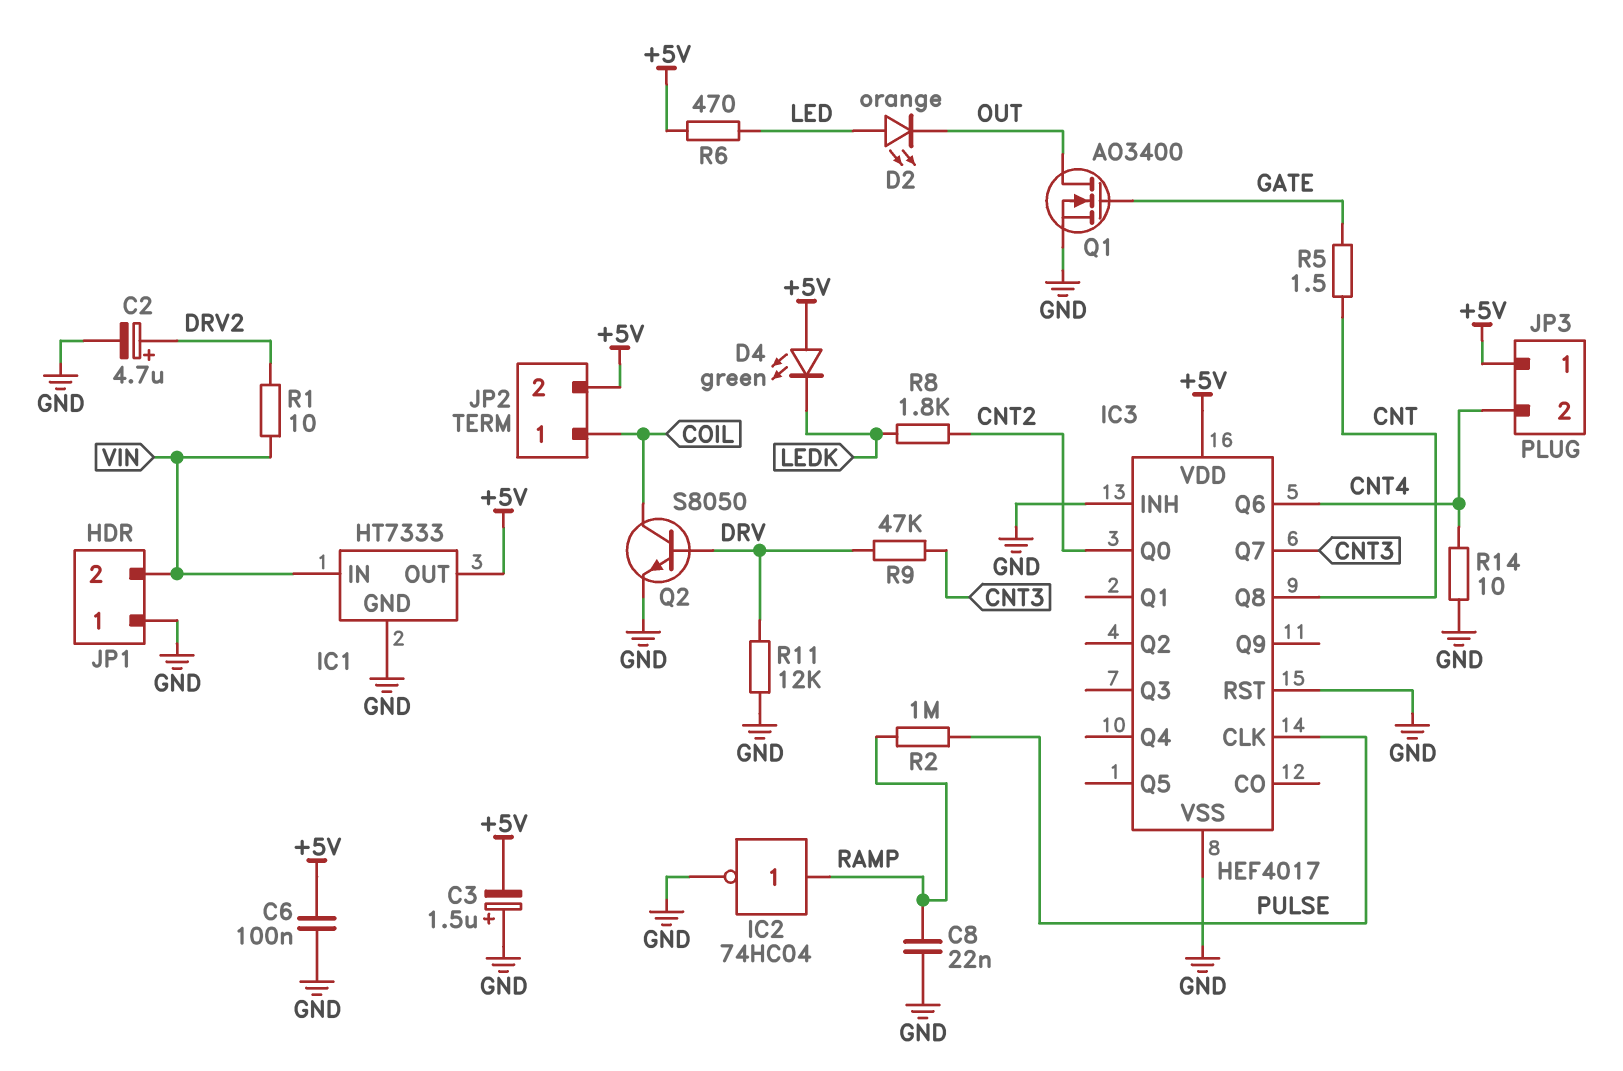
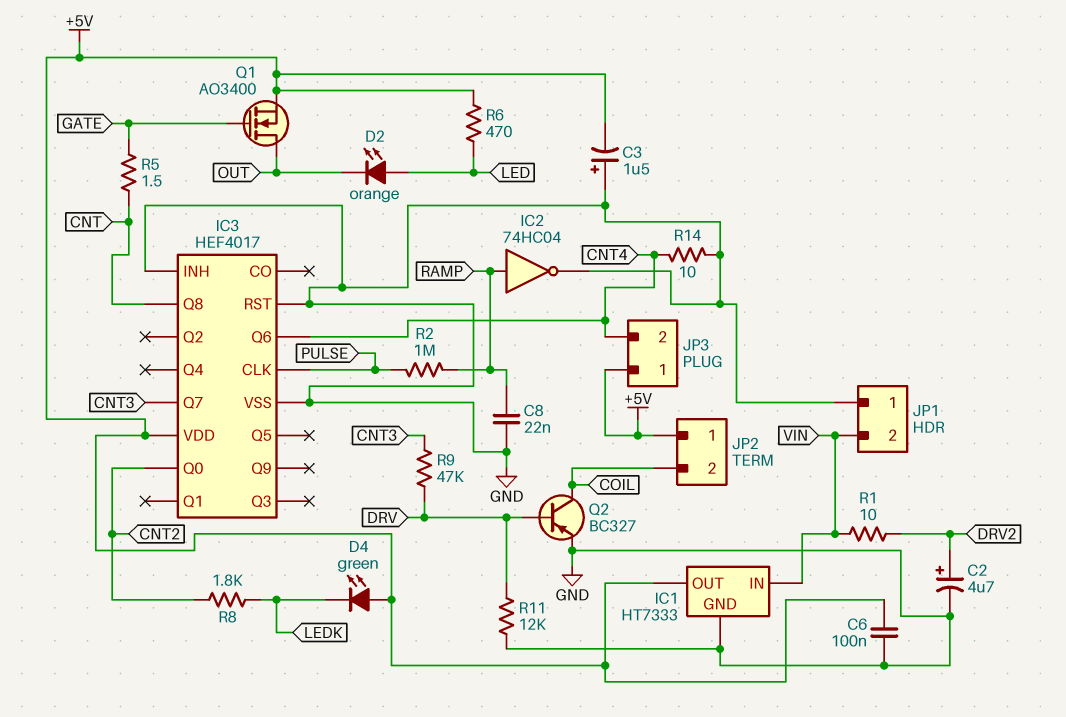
JP2 pin 1: COIL -> +5V
JP2 pin 2: +5V -> COIL
Q1: NMOS AO3400 (G GATE, D OUT, S GND) -> NMOS AO3400 (G GATE, D OUT, S +5V)
Q2: NPN S8050 (B DRV, C COIL, E GND) -> PNP BC327 (B DRV, C COIL, E GND)

